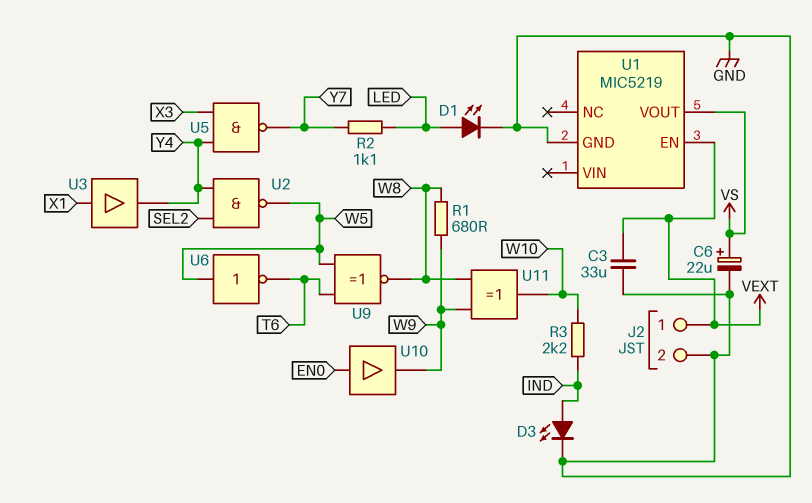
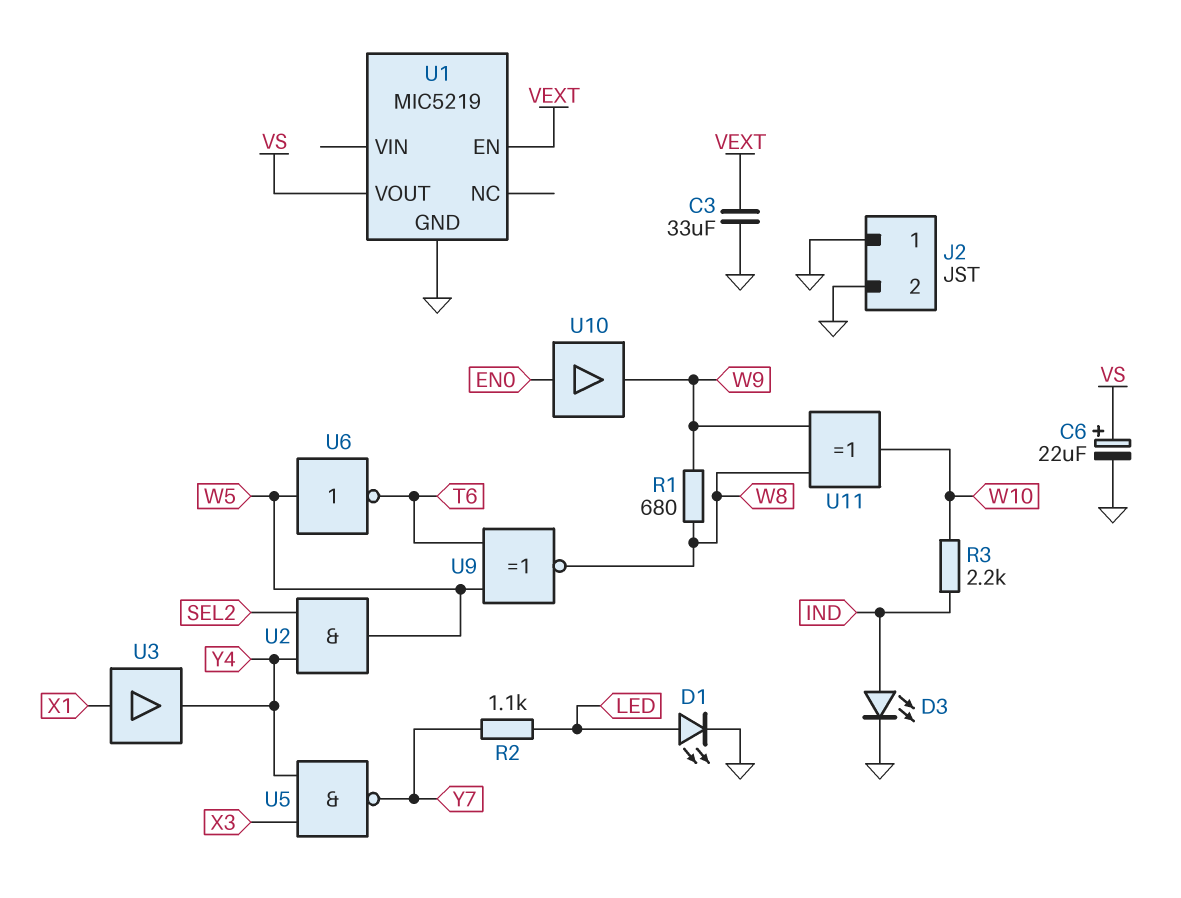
J2 pin 1: VEXT -> GND
U2: NAND (in SEL2, in Y4, out W5) -> AND (in SEL2, in Y4, out W5)

